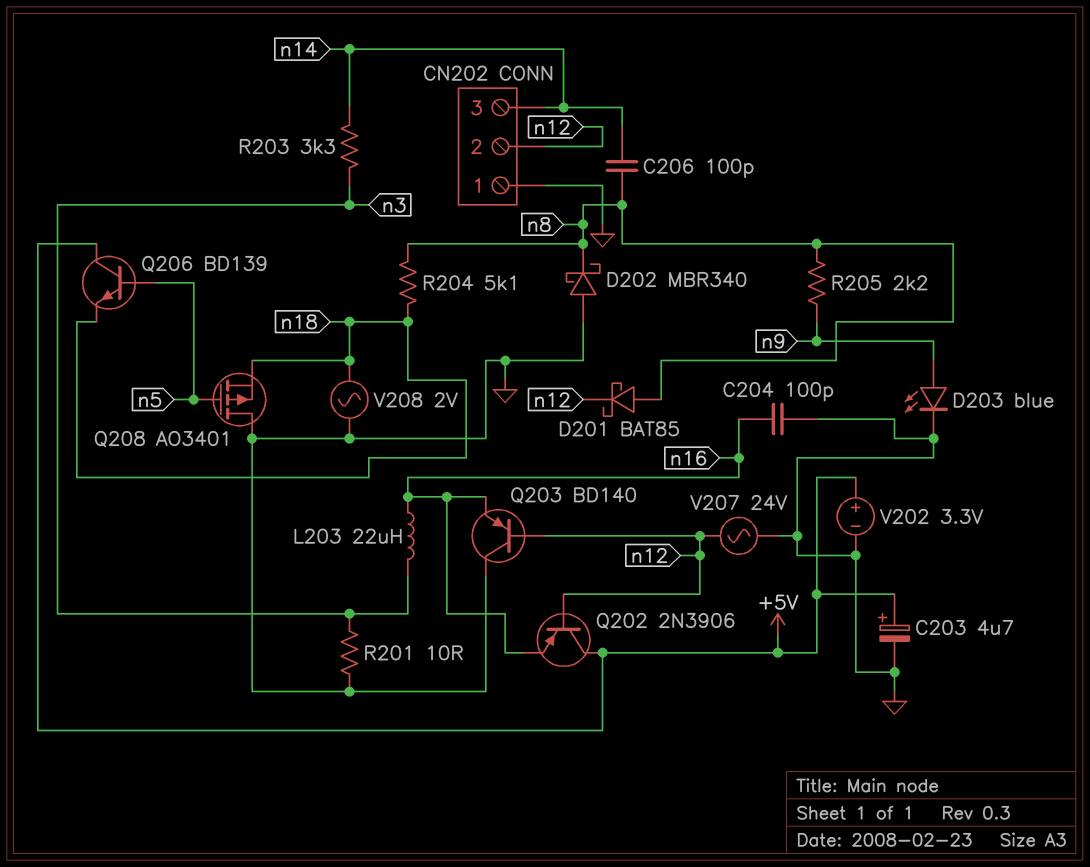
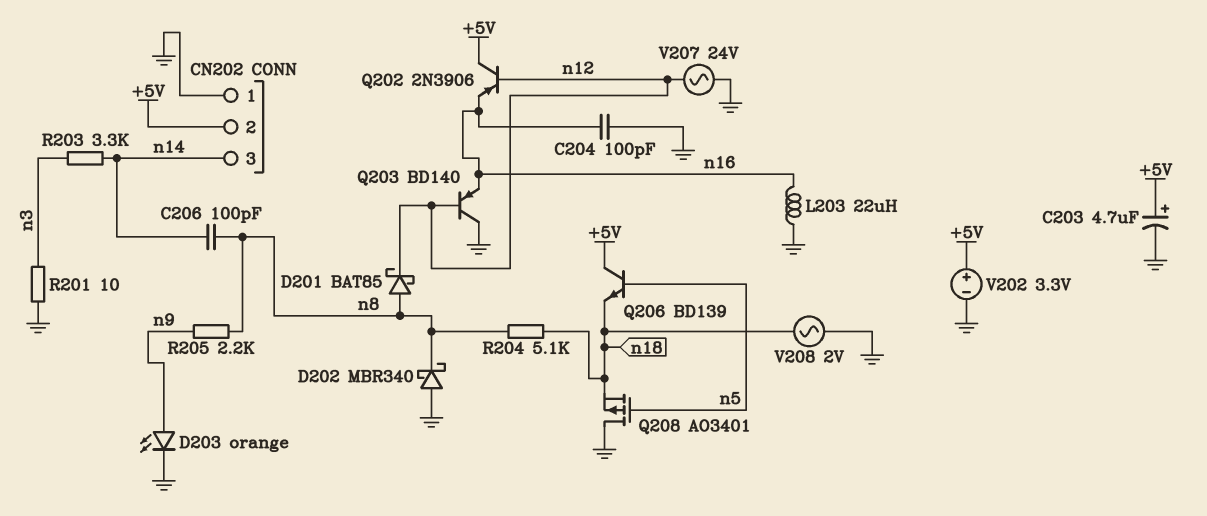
CN202 pin 2: n12 -> +5V
D203: LED blue (A n9, K GND) -> LED orange (A n9, K GND)
L203: 22uH (n3, n16) -> 22uH (GND, n16)

